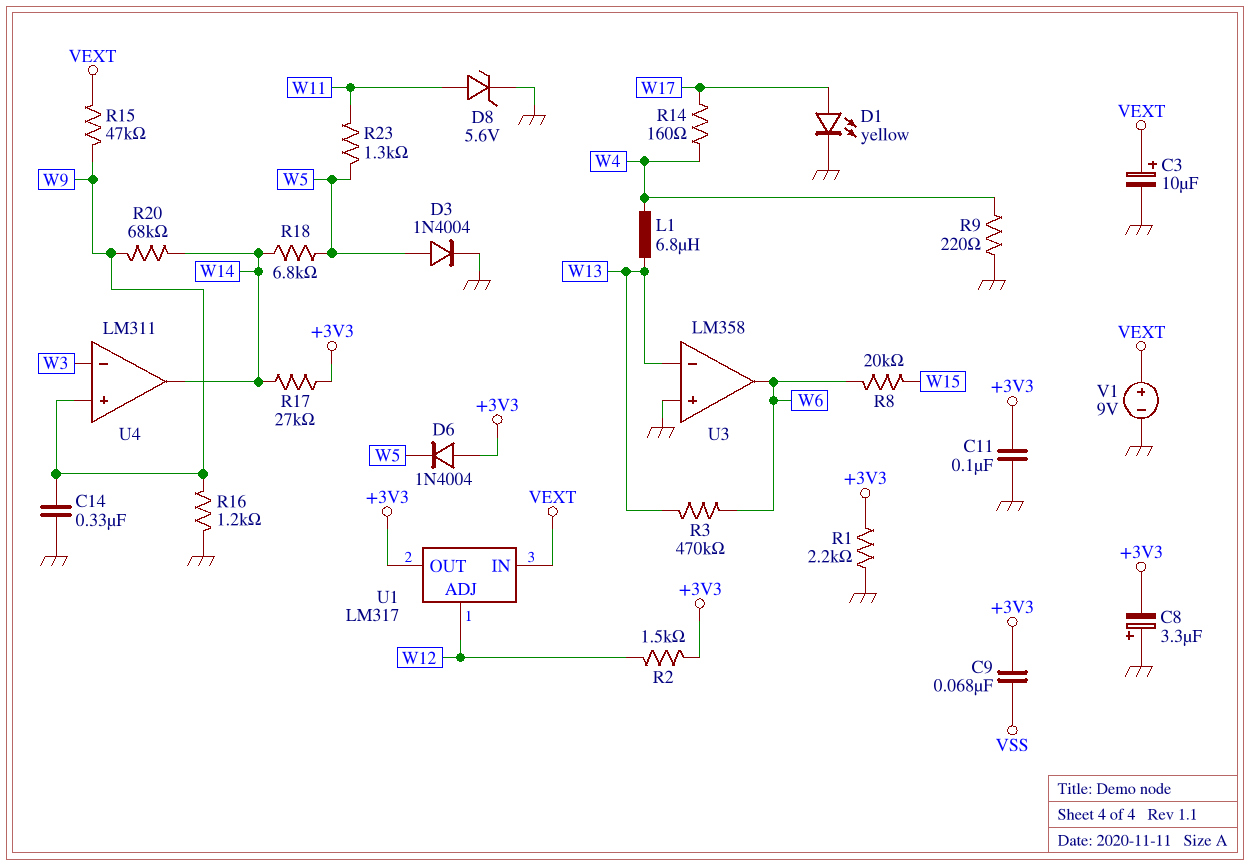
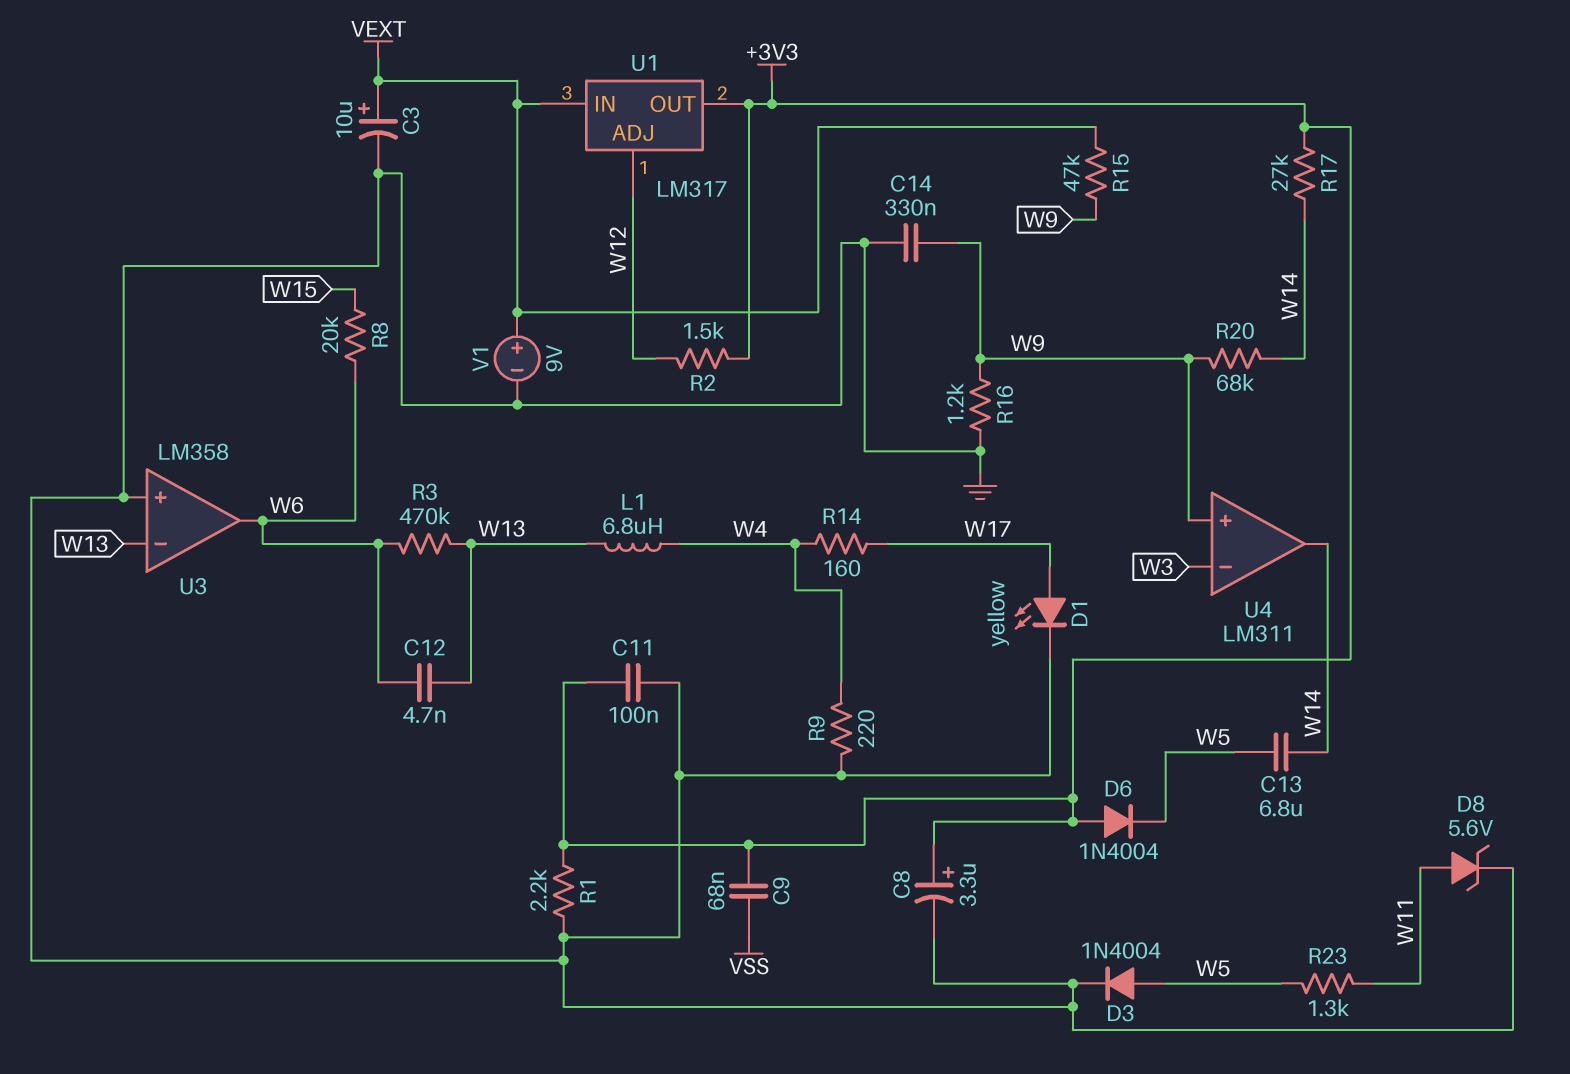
C8: 3.3uF (plus GND, minus +3V3) -> 3.3uF (plus +3V3, minus GND)
C12: none -> 4.7nF (W6, W13)
C13: none -> 6.8uF (W5, W14)
R18: 6.8k (W5, W14) -> none

